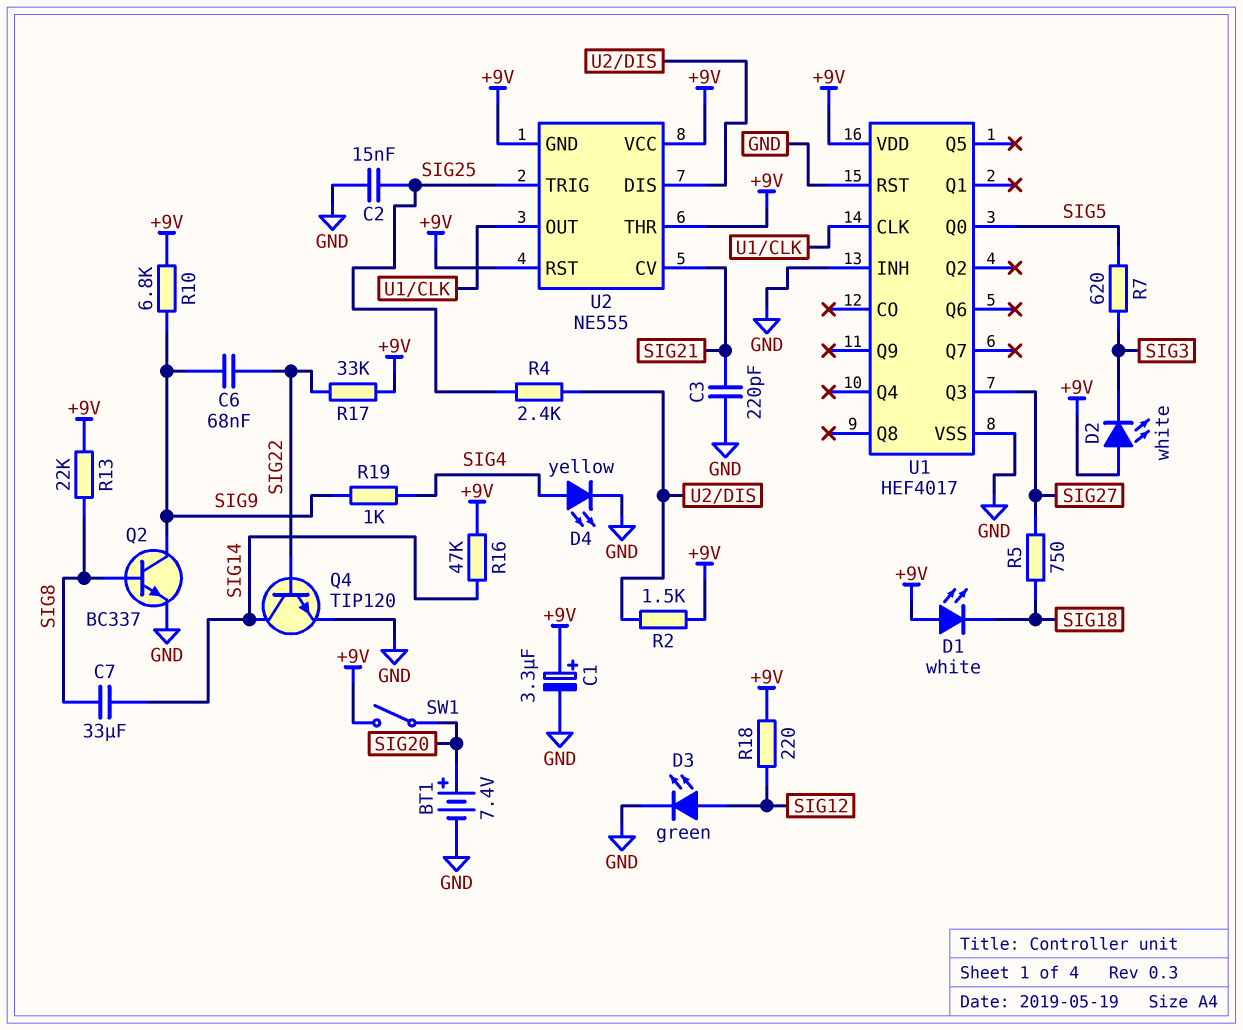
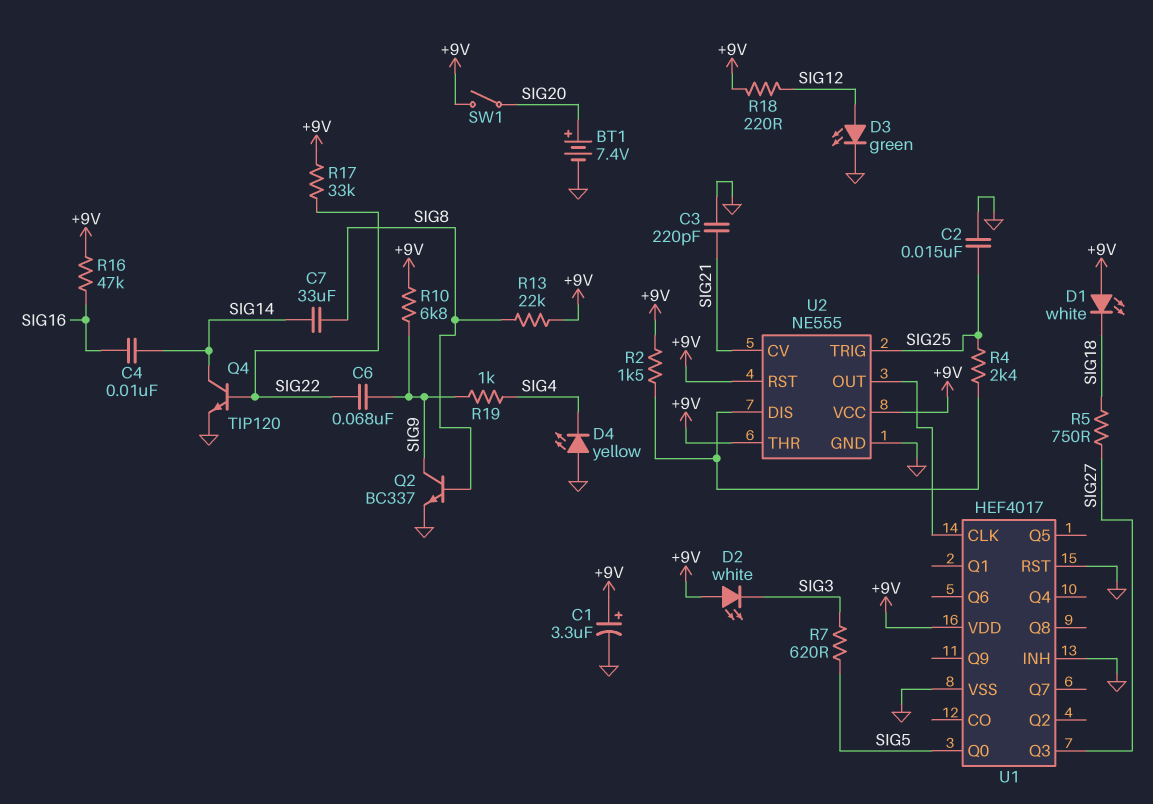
C4: none -> 10nF (SIG14, SIG16)
D4: LED yellow (A SIG4, K GND) -> LED yellow (A GND, K SIG4)
R16: 47k (+9V, SIG14) -> 47k (+9V, SIG16)
U2 pin GND: +9V -> GND

